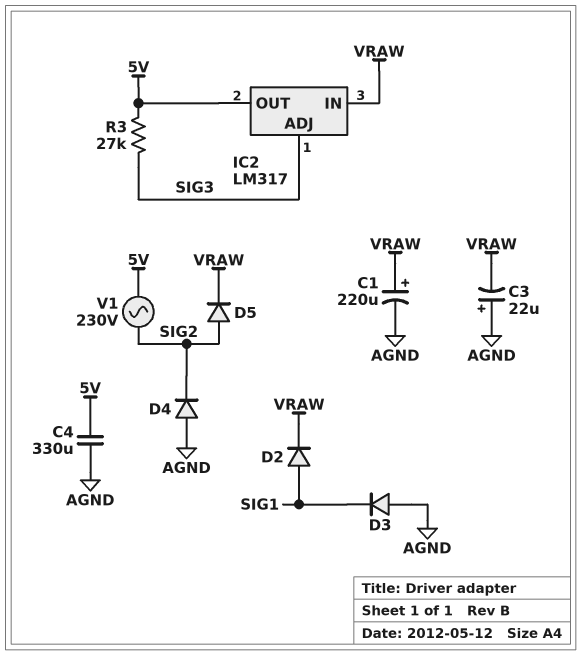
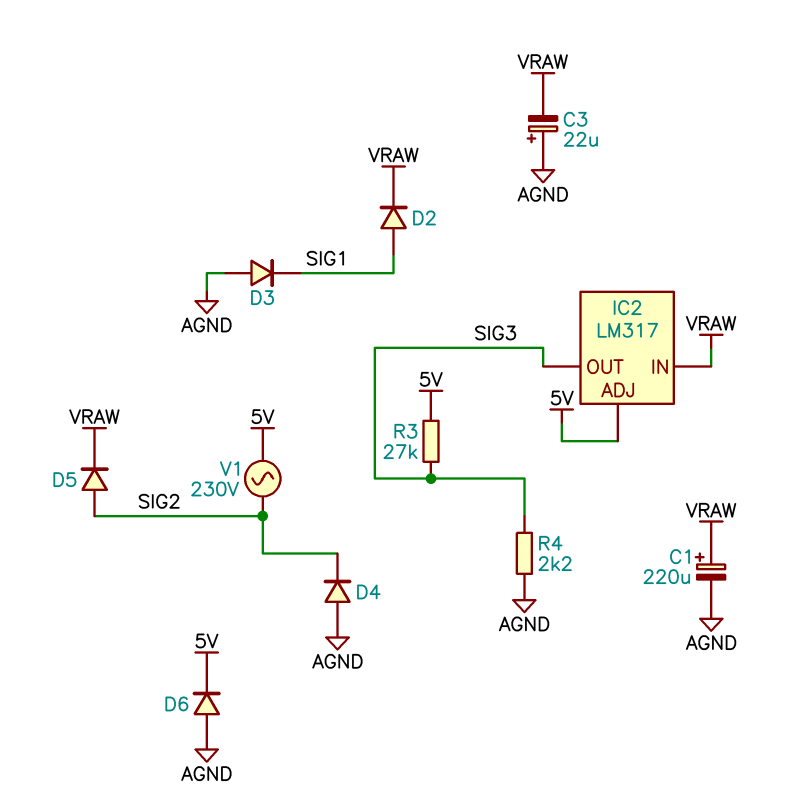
C4: 330uF (5V, AGND) -> none
D6: none -> diode (A AGND, K 5V)
IC2 pin ADJ: SIG3 -> 5V
IC2 pin OUT: 5V -> SIG3
R4: none -> 2.2k (AGND, SIG3)

